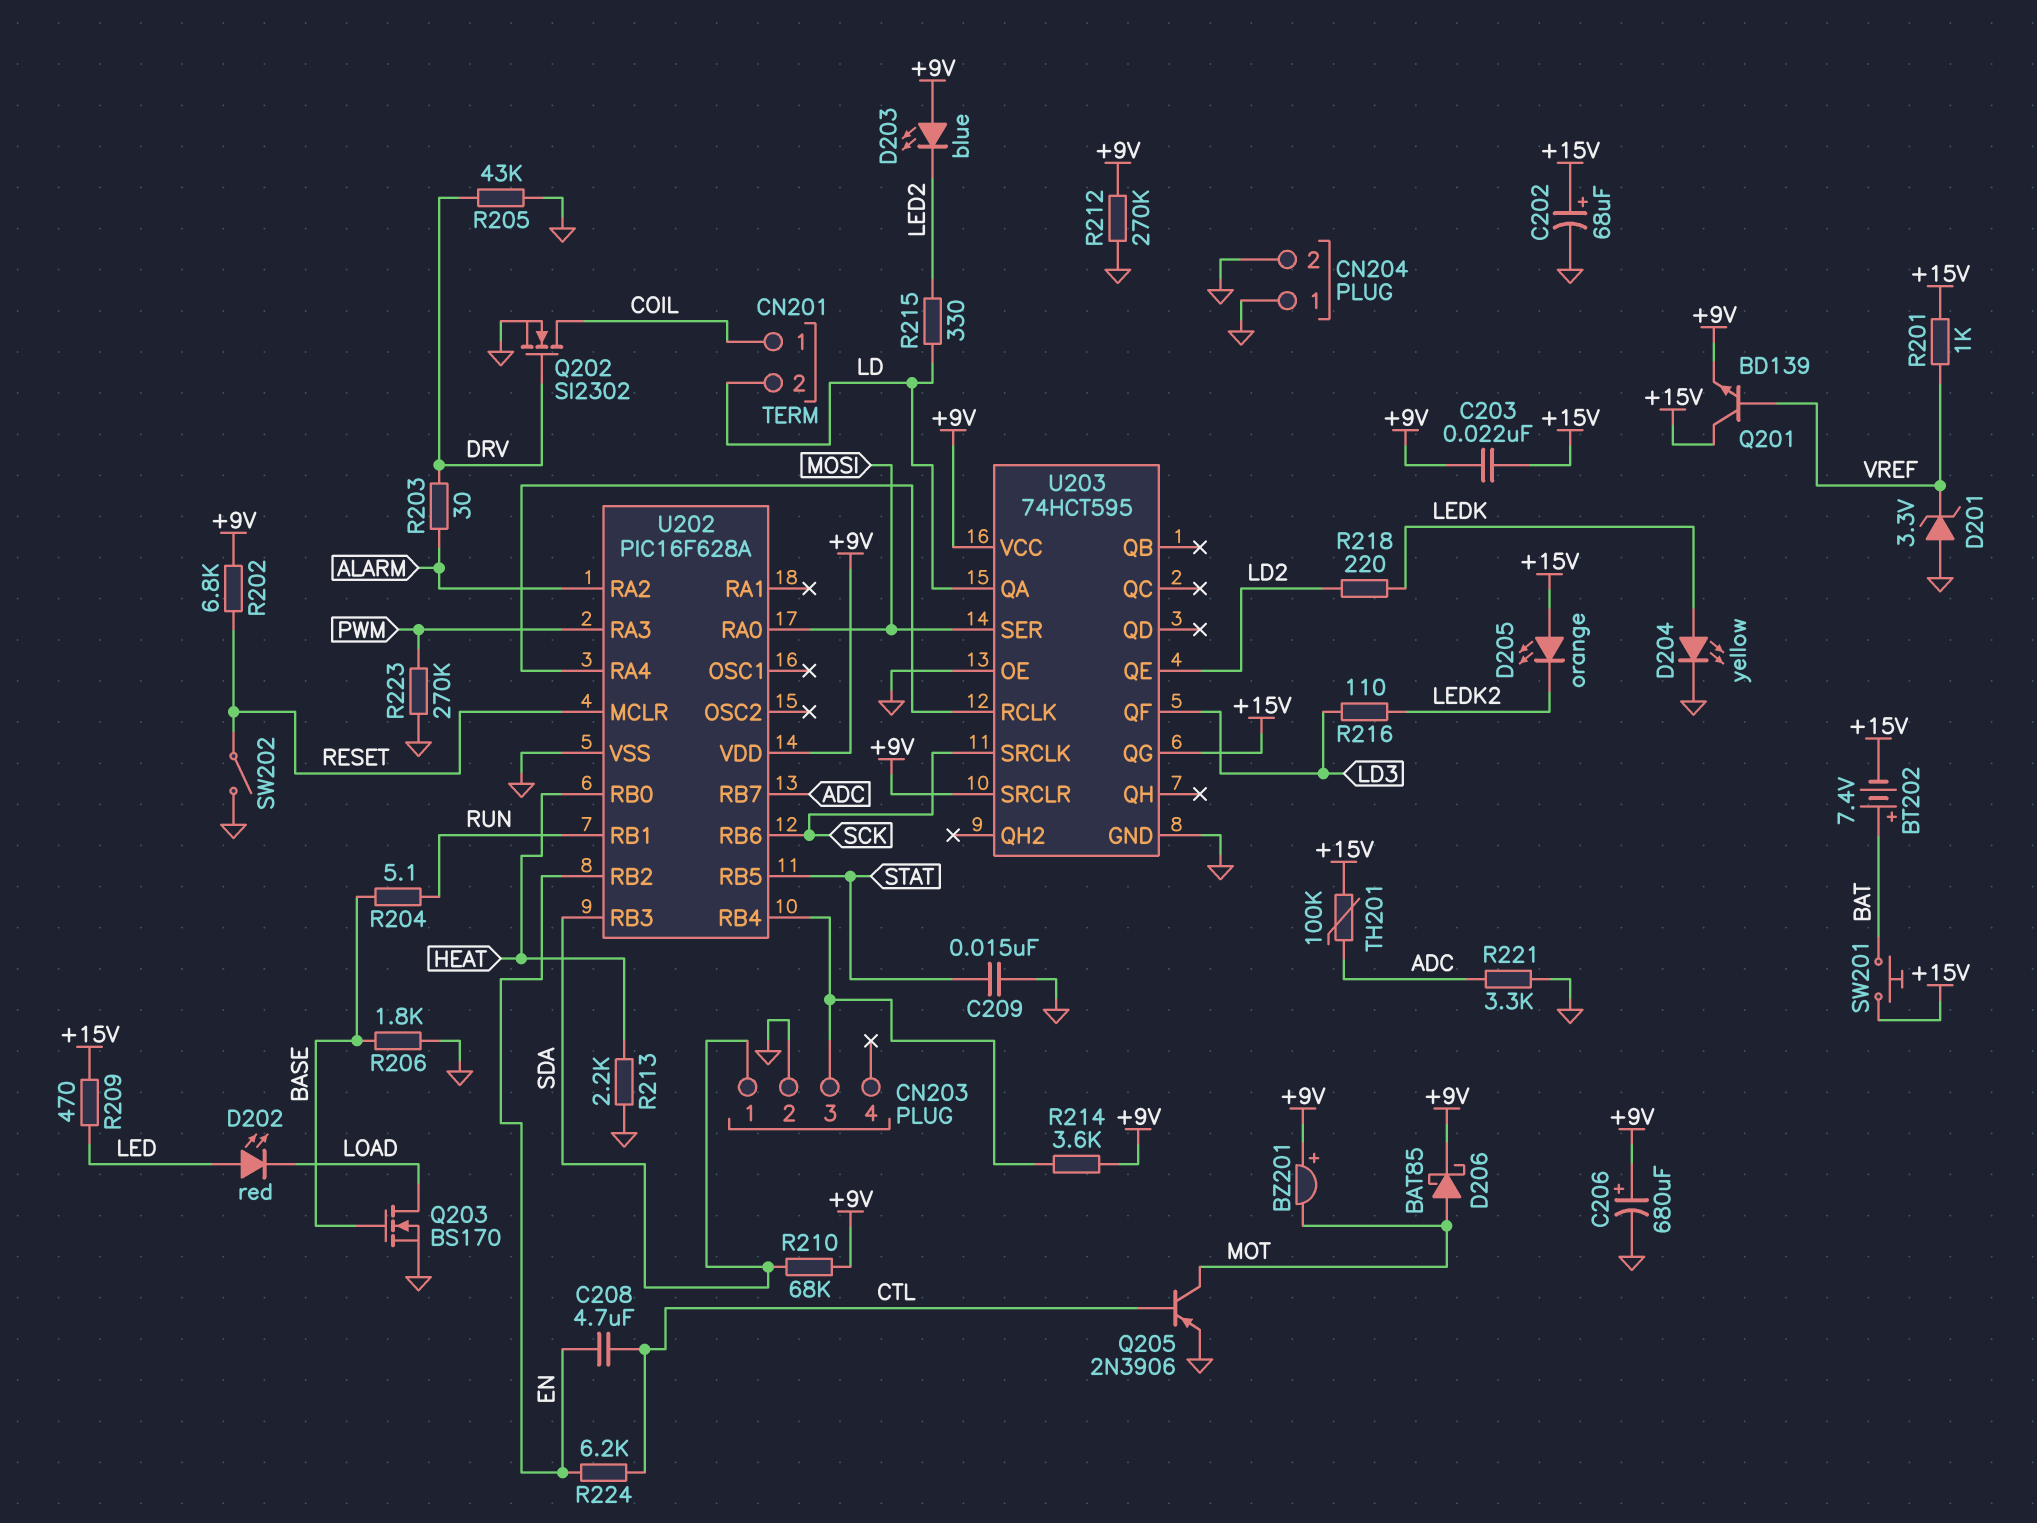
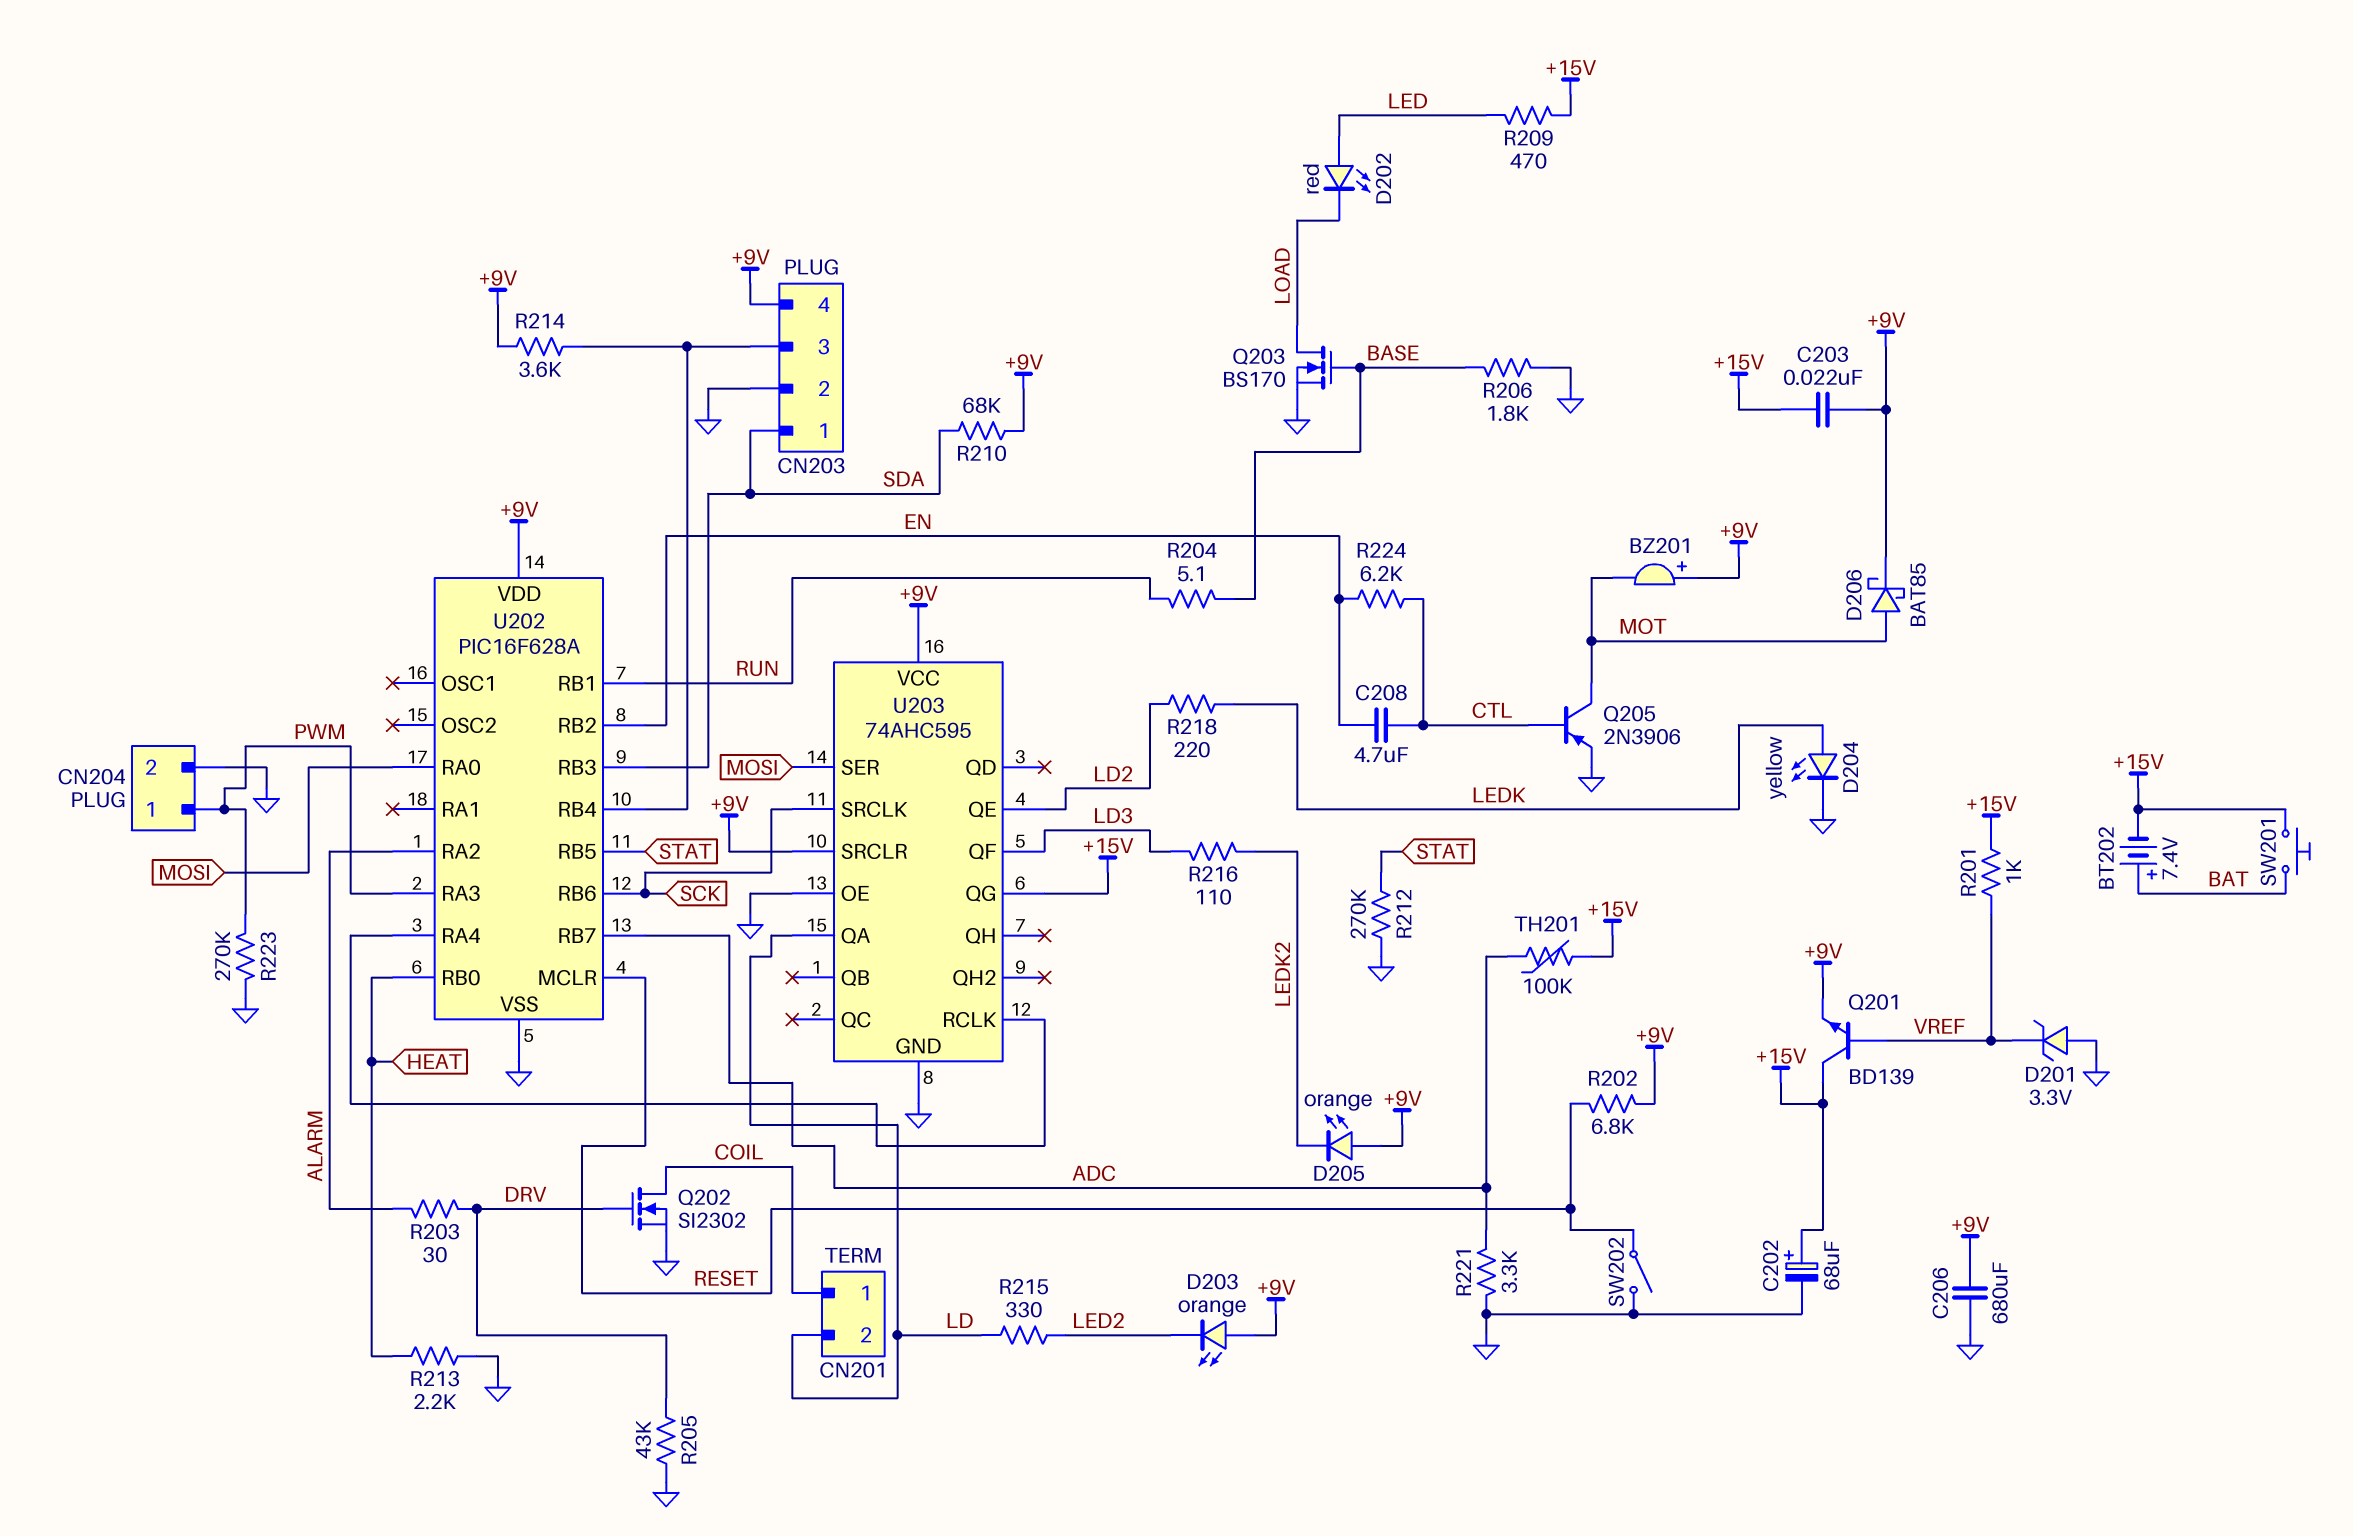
C206: 680uF (plus +9V, minus GND) -> 680uF (+9V, GND)
C209: 15nF (GND, STAT) -> none
CN203 pin 4: none -> +9V
CN204 pin 1: GND -> PWM
D203: LED blue (A +9V, K LED2) -> LED orange (A +9V, K LED2)
D205: LED orange (A +15V, K LEDK2) -> LED orange (A +9V, K LEDK2)
R212: 270k (+9V, GND) -> 270k (GND, STAT)
U203: 74HCT595 -> 74AHC595

